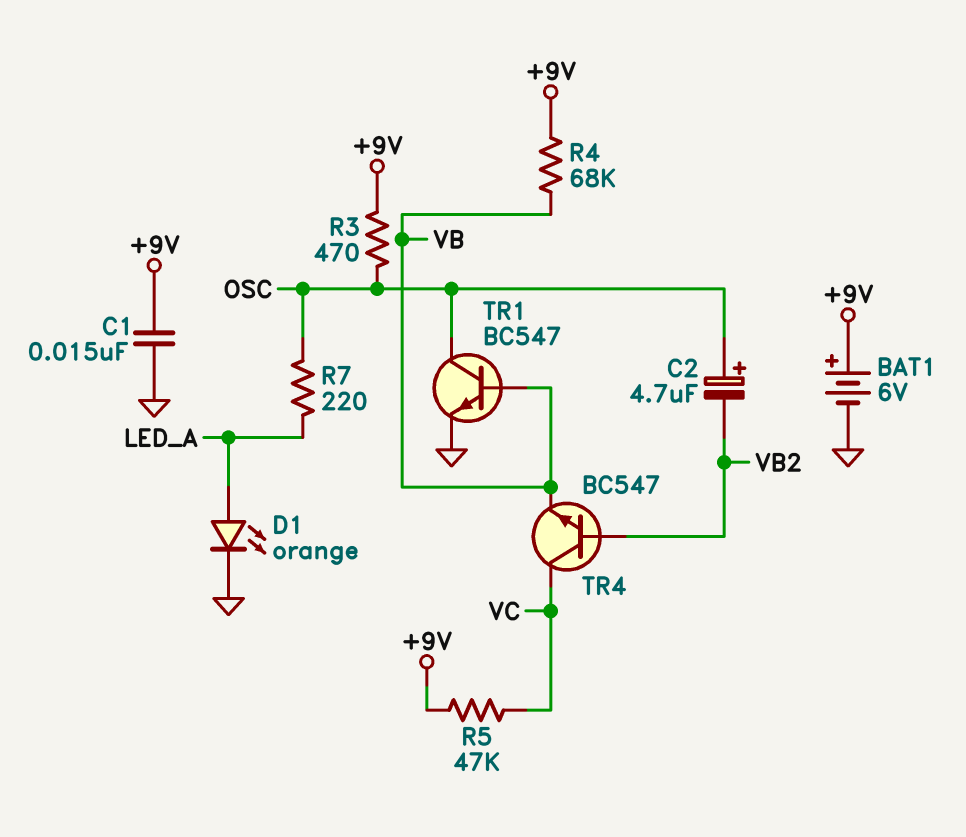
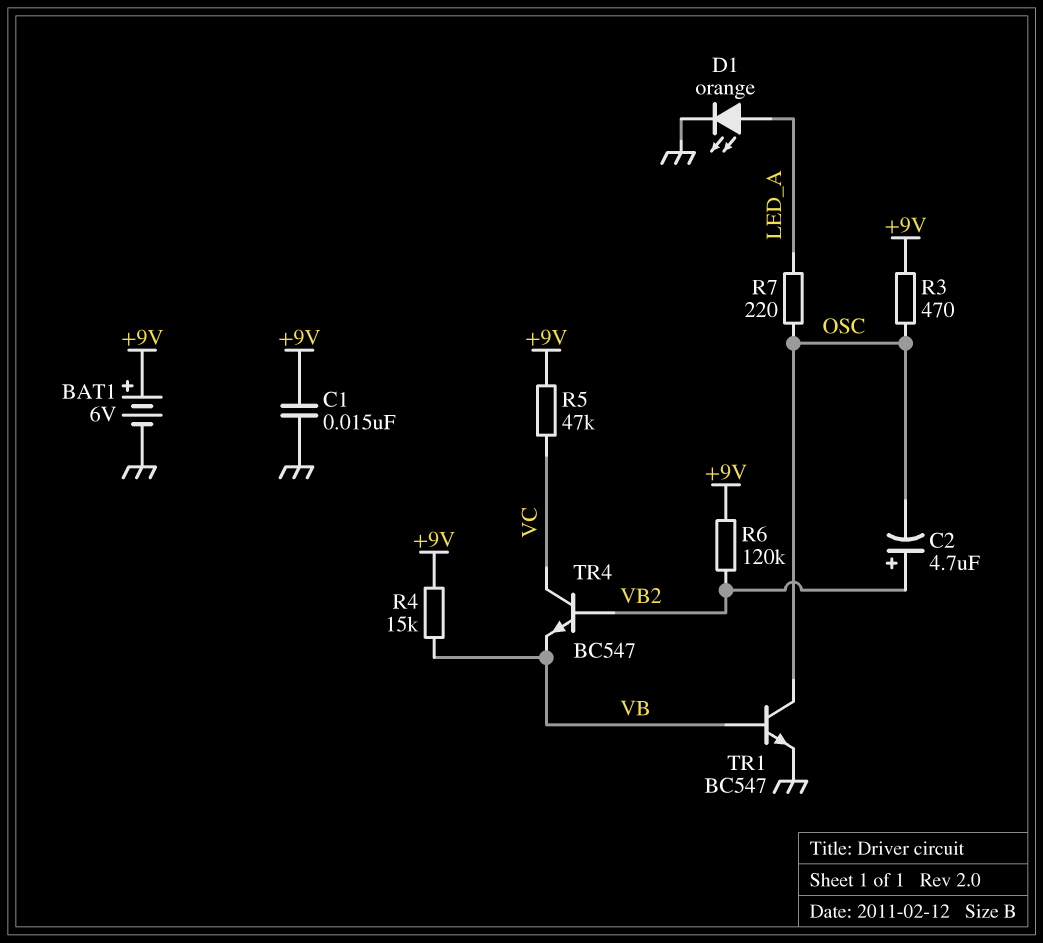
C2: 4.7uF (plus OSC, minus VB2) -> 4.7uF (plus VB2, minus OSC)
R4: 68k (+9V, VB) -> 15k (+9V, VB)
R6: none -> 120k (+9V, VB2)

